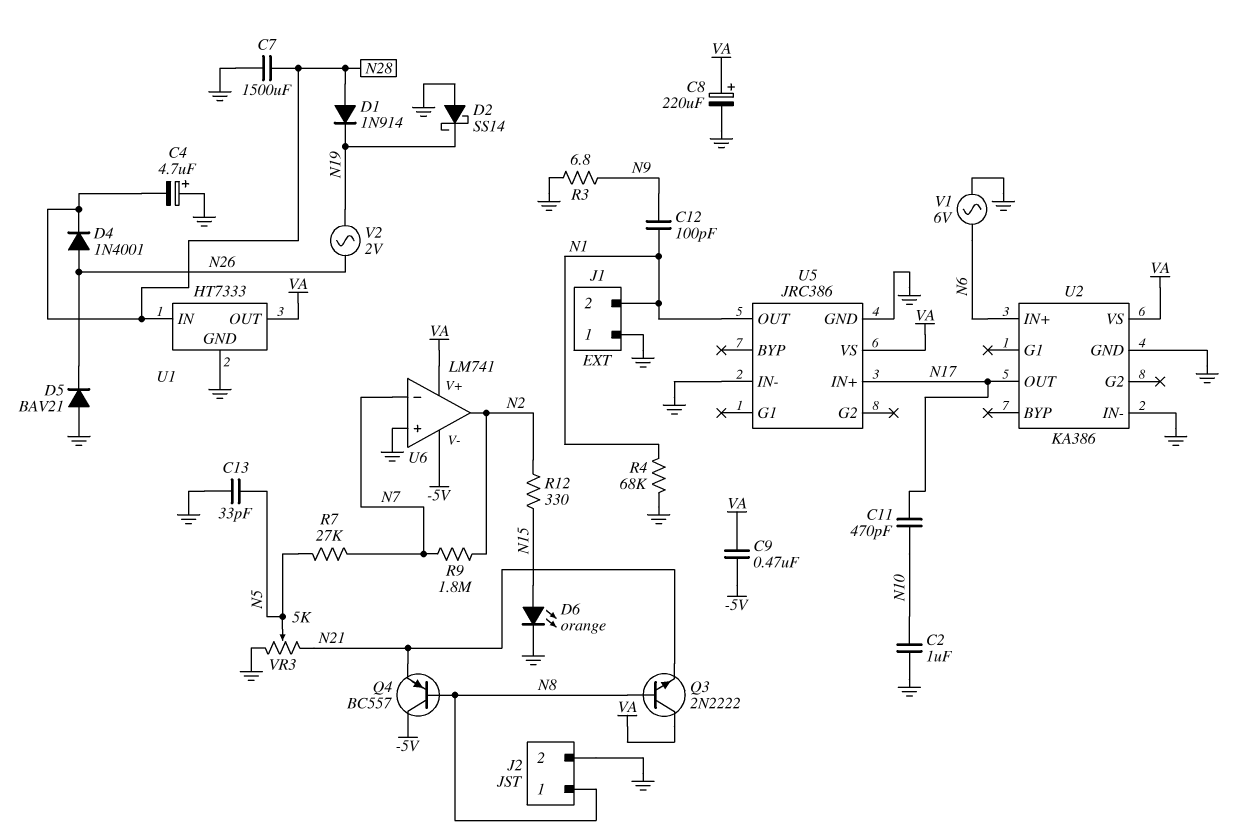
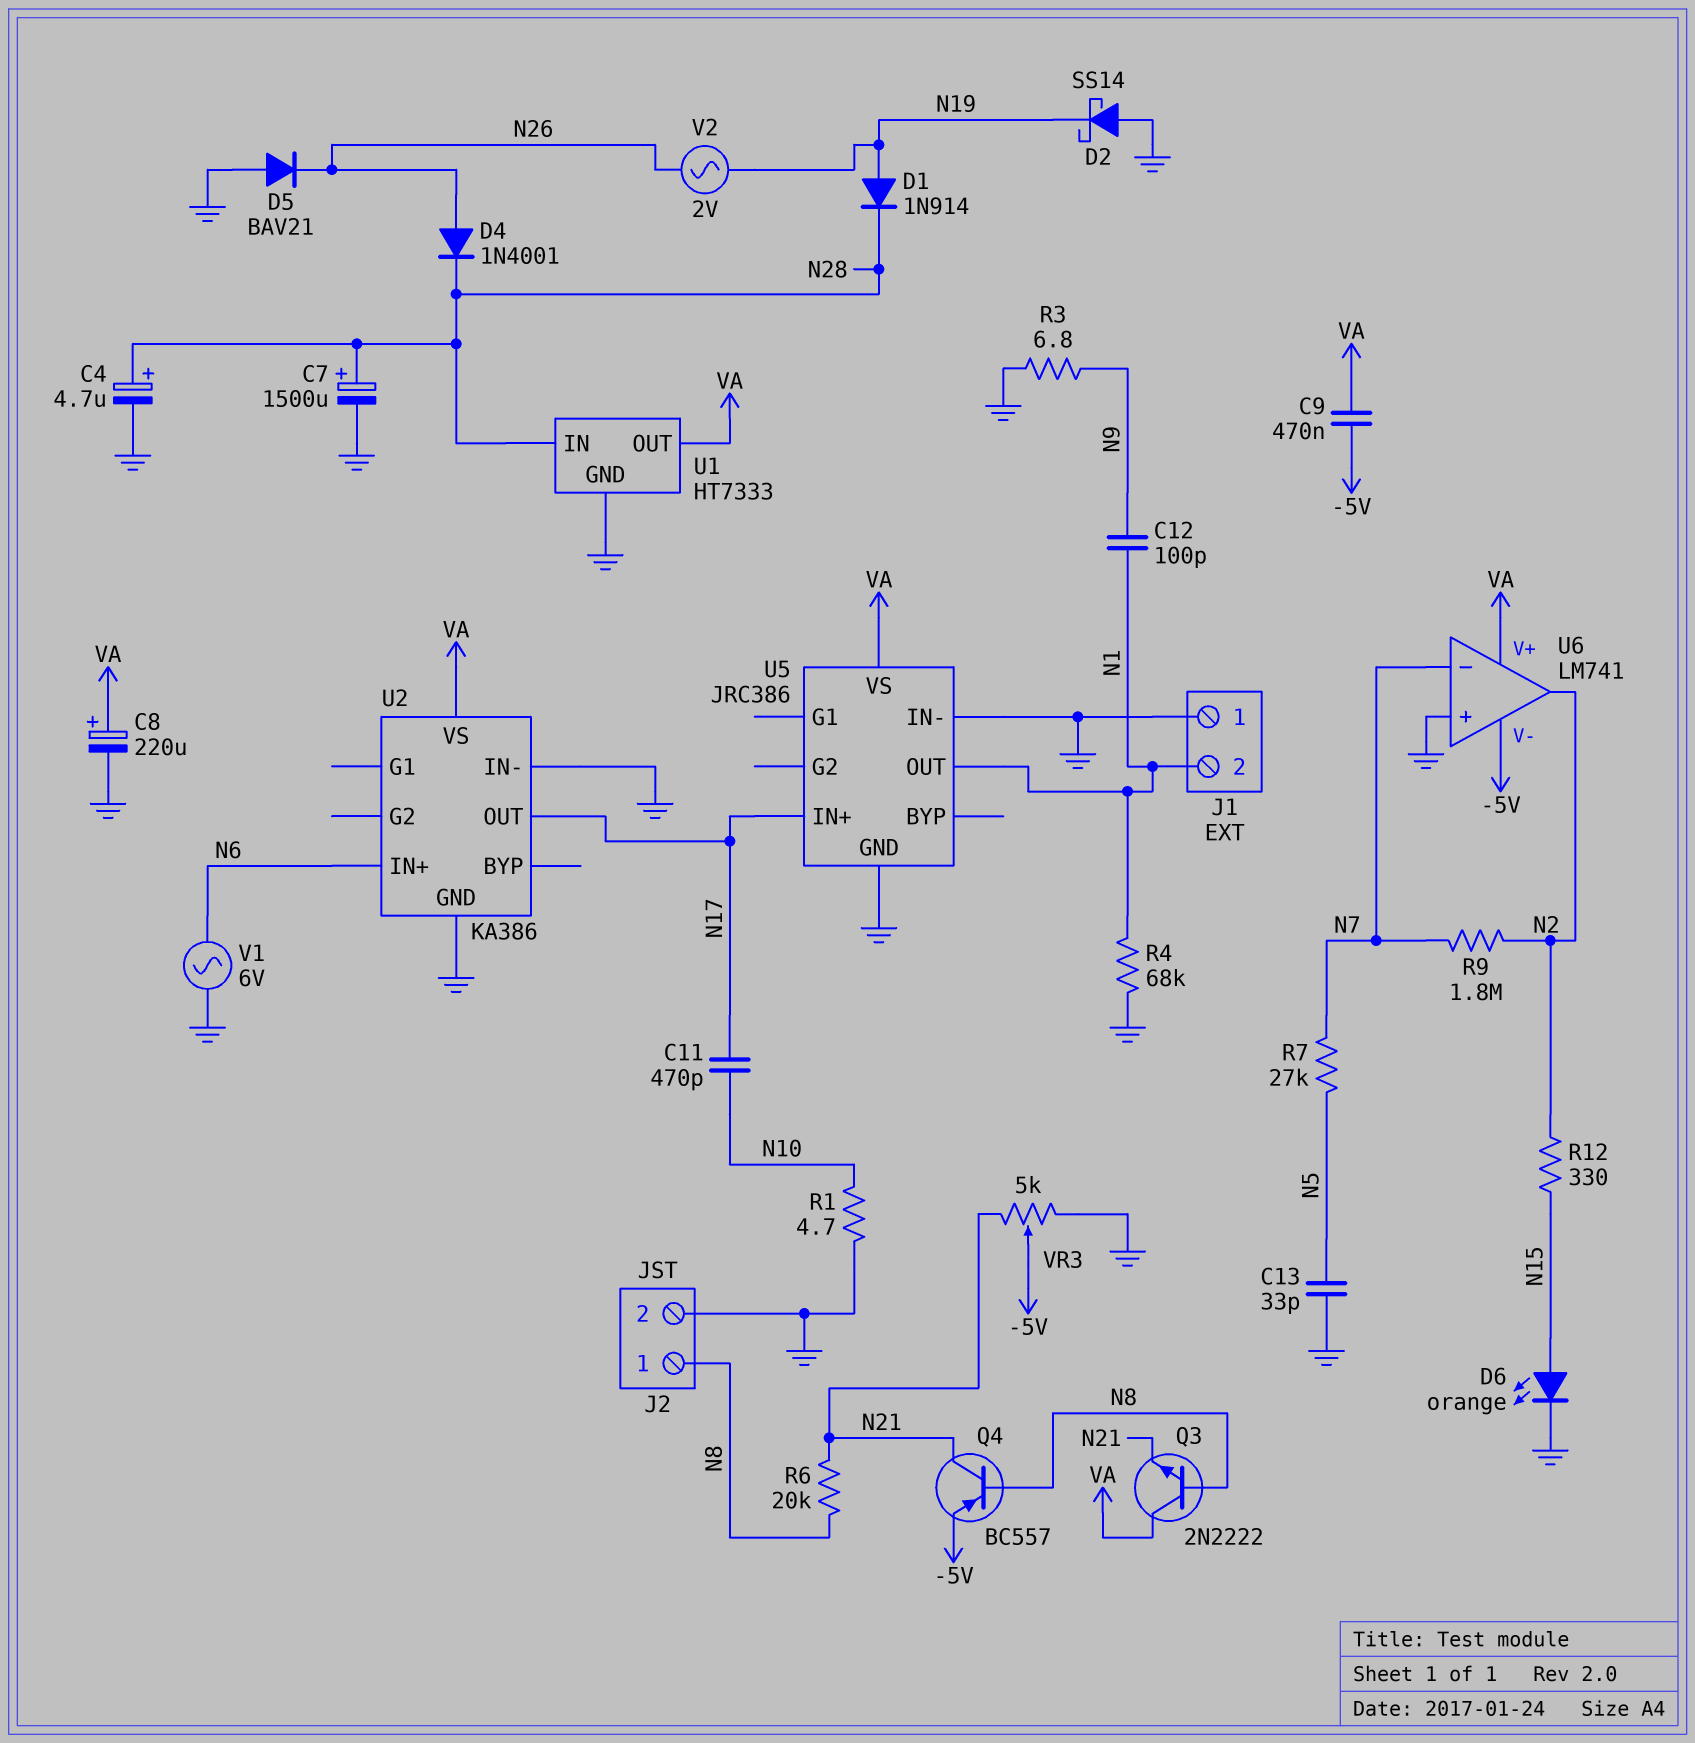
C2: 1uF (GND, N10) -> none
C4: 4.7uF (plus GND, minus N28) -> 4.7uF (plus N28, minus GND)
C7: 1500uF (GND, N28) -> 1500uF (plus N28, minus GND)
D1: diode 1N914 (A N28, K N19) -> diode 1N914 (A N19, K N28)
Q4: PNP BC557 (B N8, C -5V, E N21) -> PNP BC557 (B N8, C N21, E -5V)
R1: none -> 4.7 (GND, N10)
R6: none -> 20k (N8, N21)
VR3: 5k (GND, N21, wiper N5) -> 5k (GND, N21, wiper -5V)

